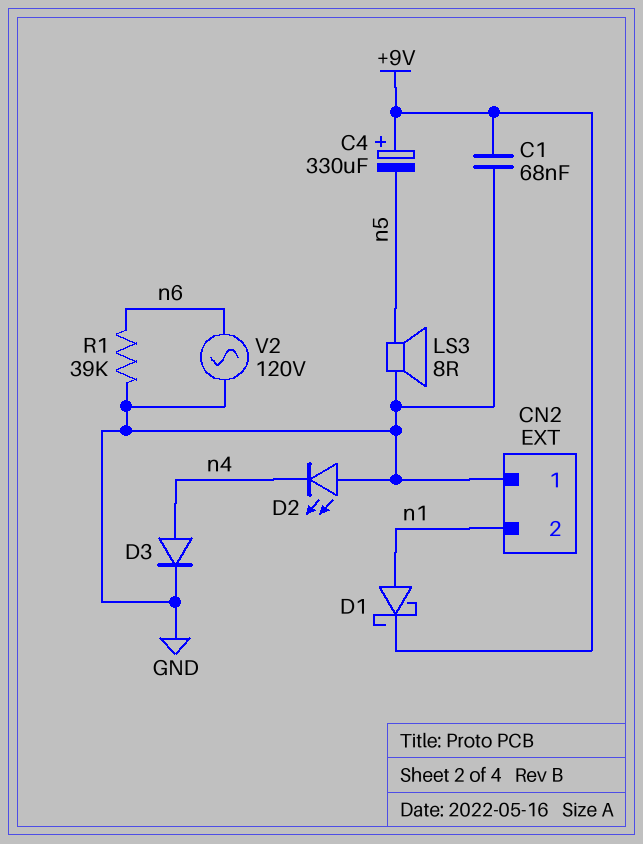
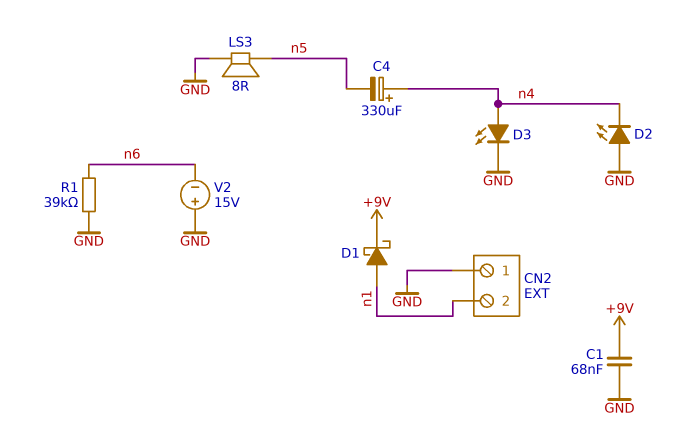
C4: 330uF (plus +9V, minus n5) -> 330uF (plus n4, minus n5)
D3: diode (A n4, K GND) -> LED (A n4, K GND)
V2: AC 120V (GND, n6) -> 15V (plus GND, minus n6)

